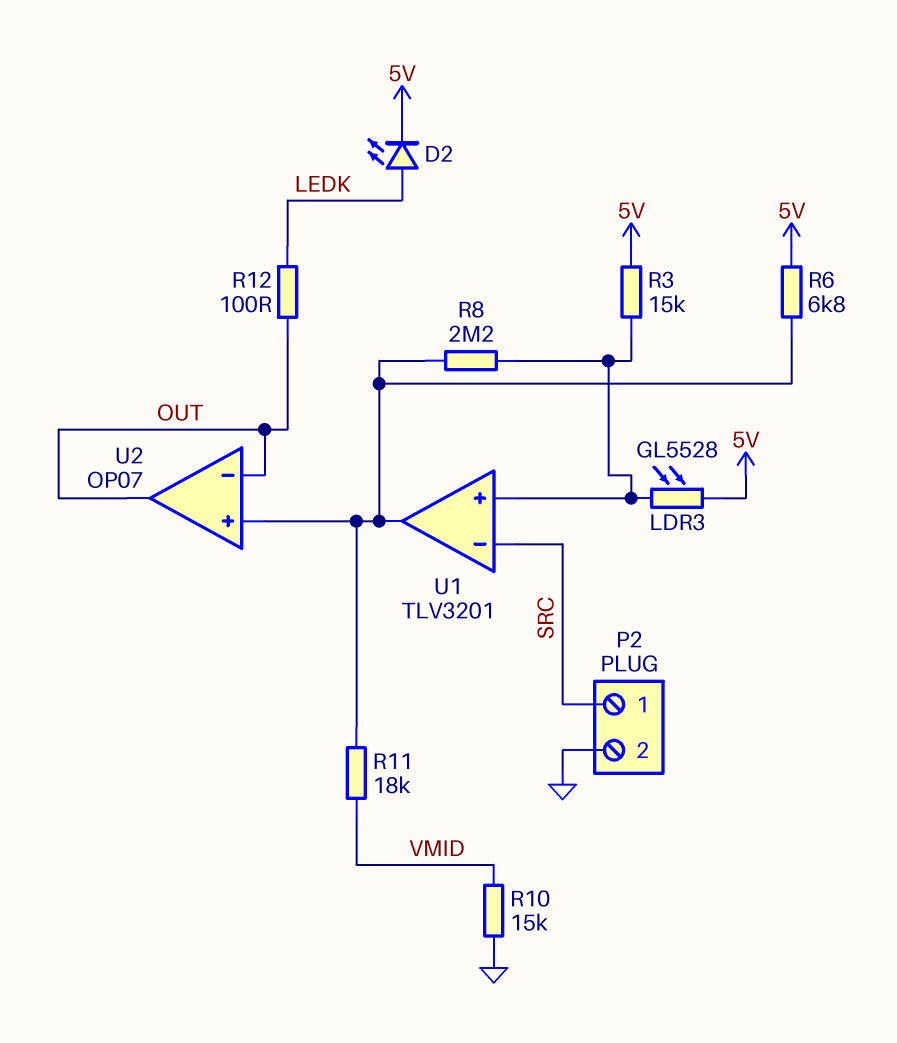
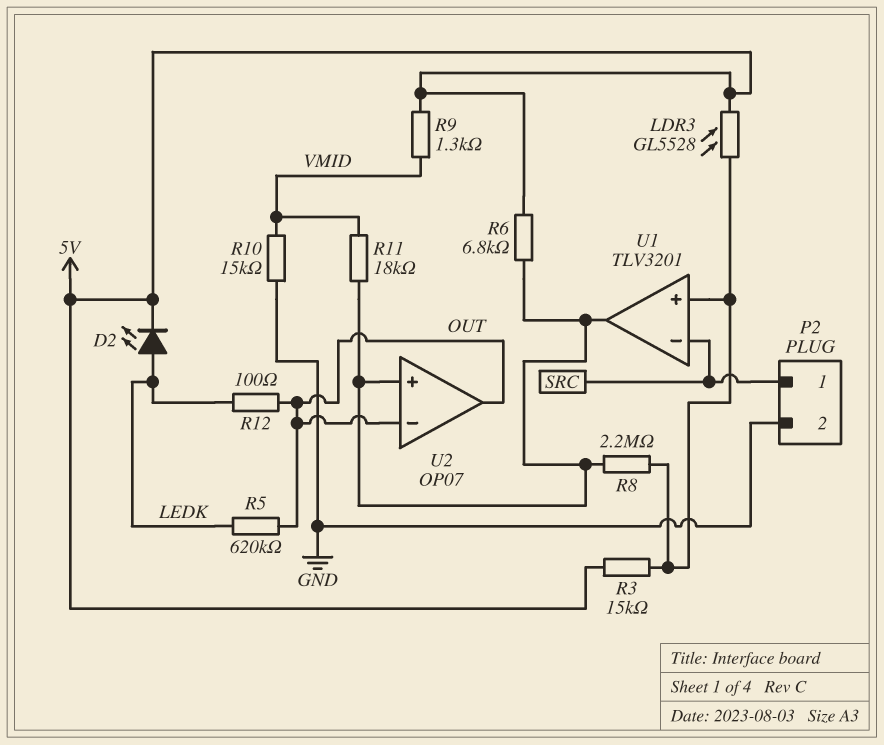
R5: none -> 620k (LEDK, OUT)
R9: none -> 1.3k (5V, VMID)

